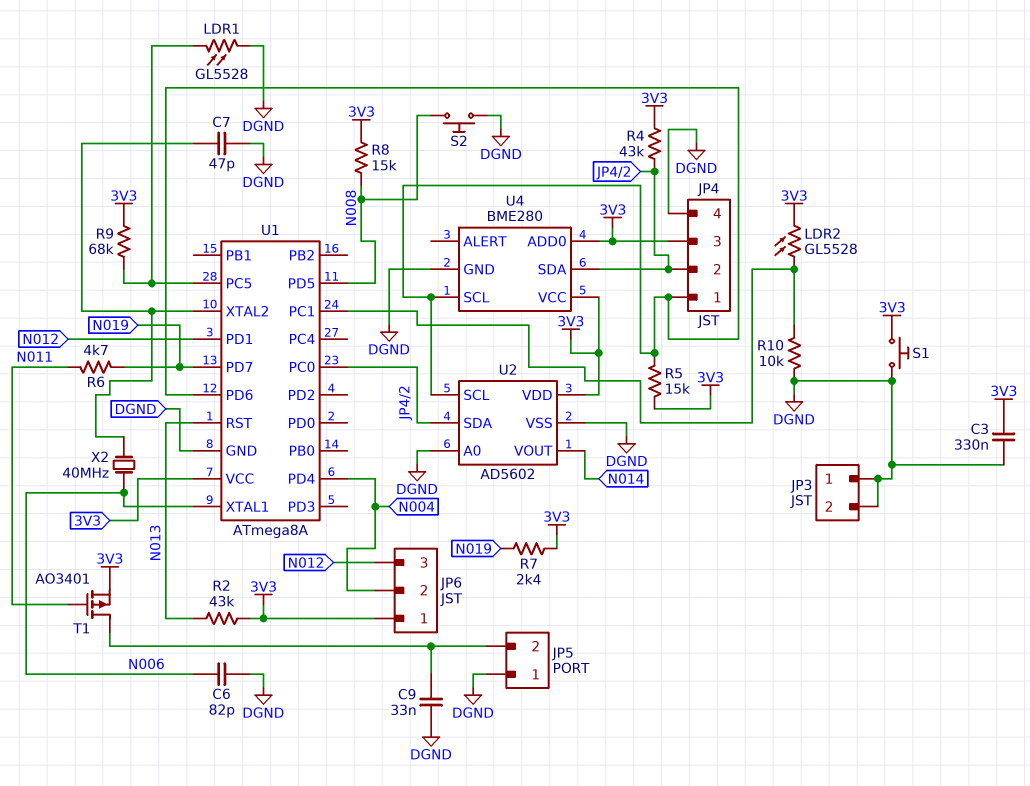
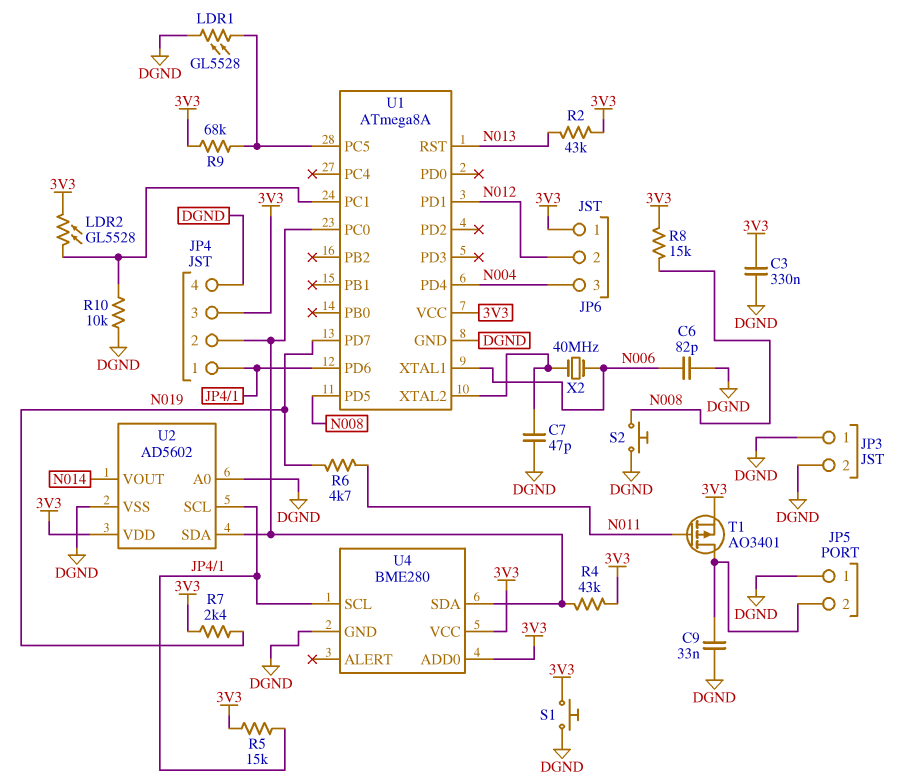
JP6 pin 2: N004 -> N012
JP6 pin 3: N012 -> N004

